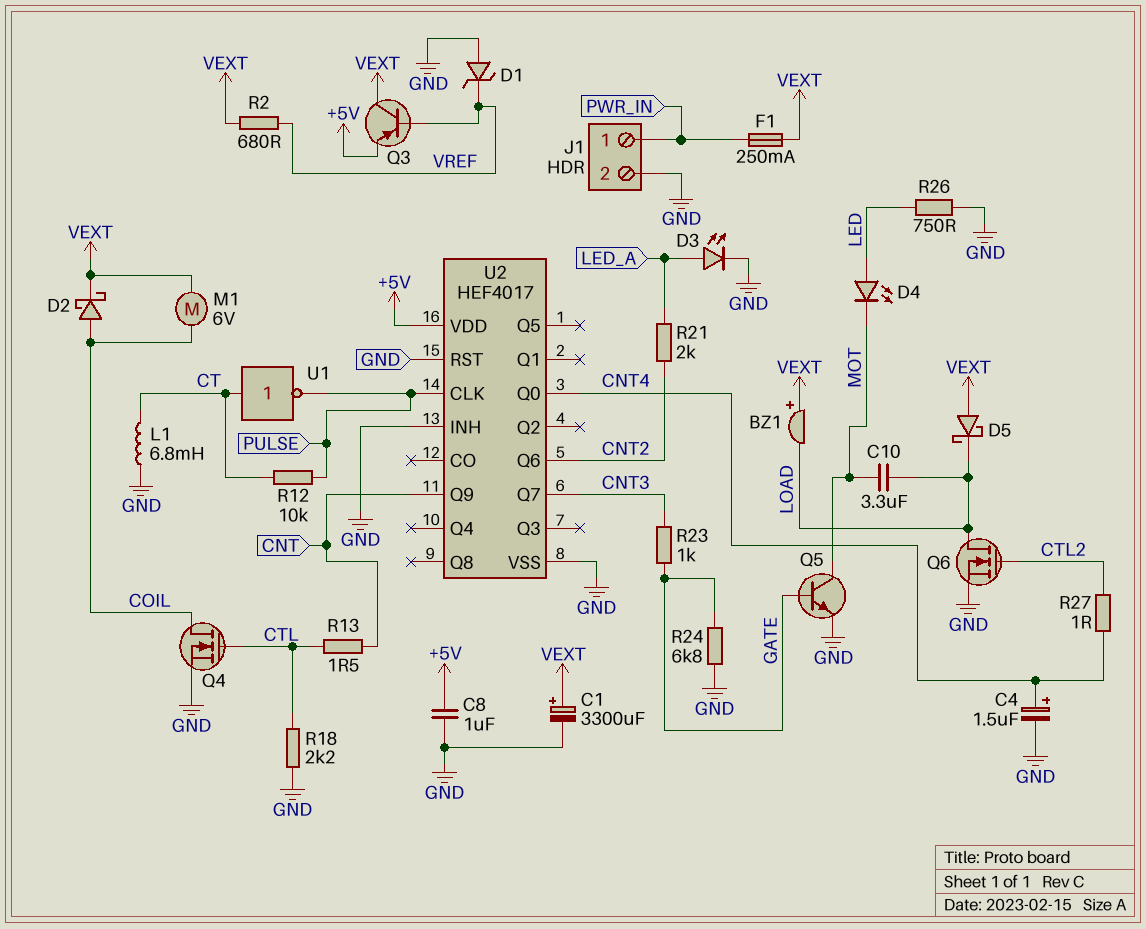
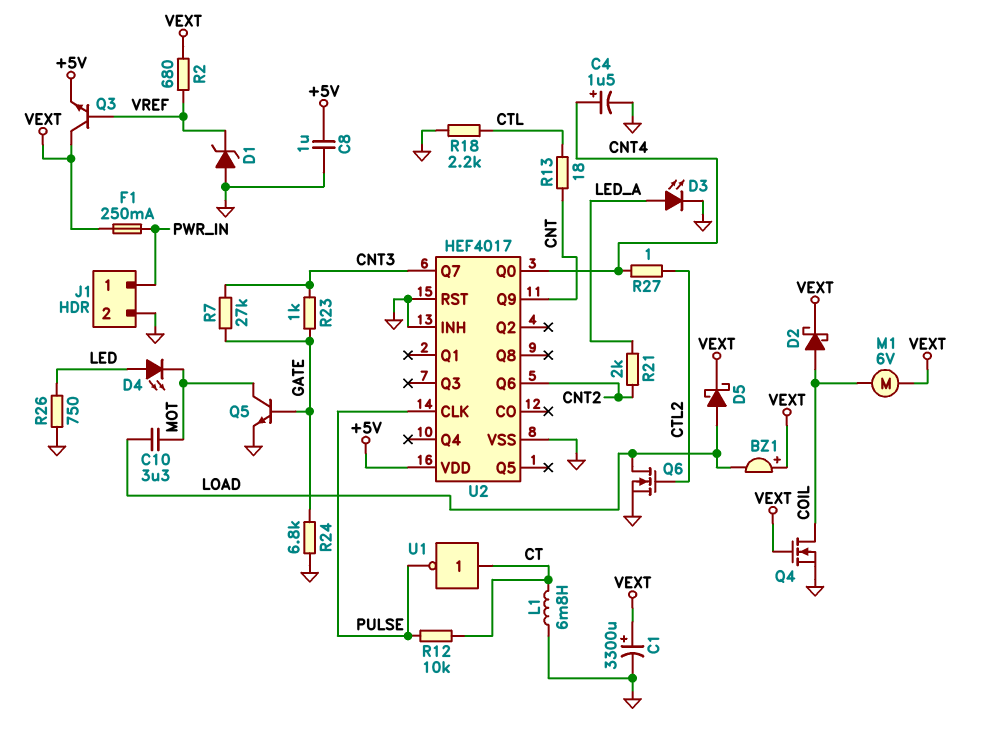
D5: schottky (A VEXT, K LOAD) -> schottky (A LOAD, K VEXT)
Q3: PNP (B VREF, C VEXT, E +5V) -> NPN (B VREF, C VEXT, E +5V)
Q4: NMOS (G CTL, D COIL, S GND) -> NMOS (G VEXT, D COIL, S GND)
R7: none -> 27k (CNT3, GATE)
R13: 1.5 (CNT, CTL) -> 18 (CNT, CTL)

